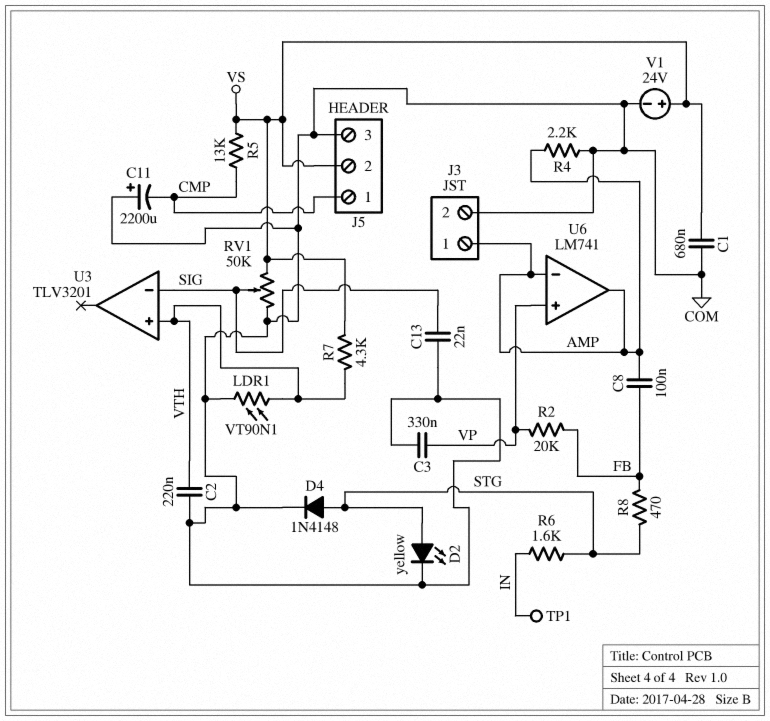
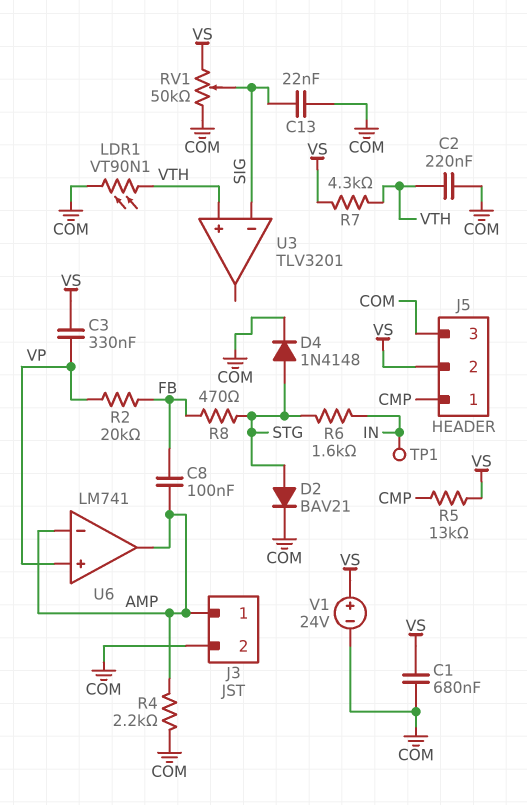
C3: 330nF (COM, VP) -> 330nF (VP, VS)
C11: 2200uF (plus COM, minus CMP) -> none
D2: LED yellow (A STG, K COM) -> diode BAV21 (A STG, K COM)

